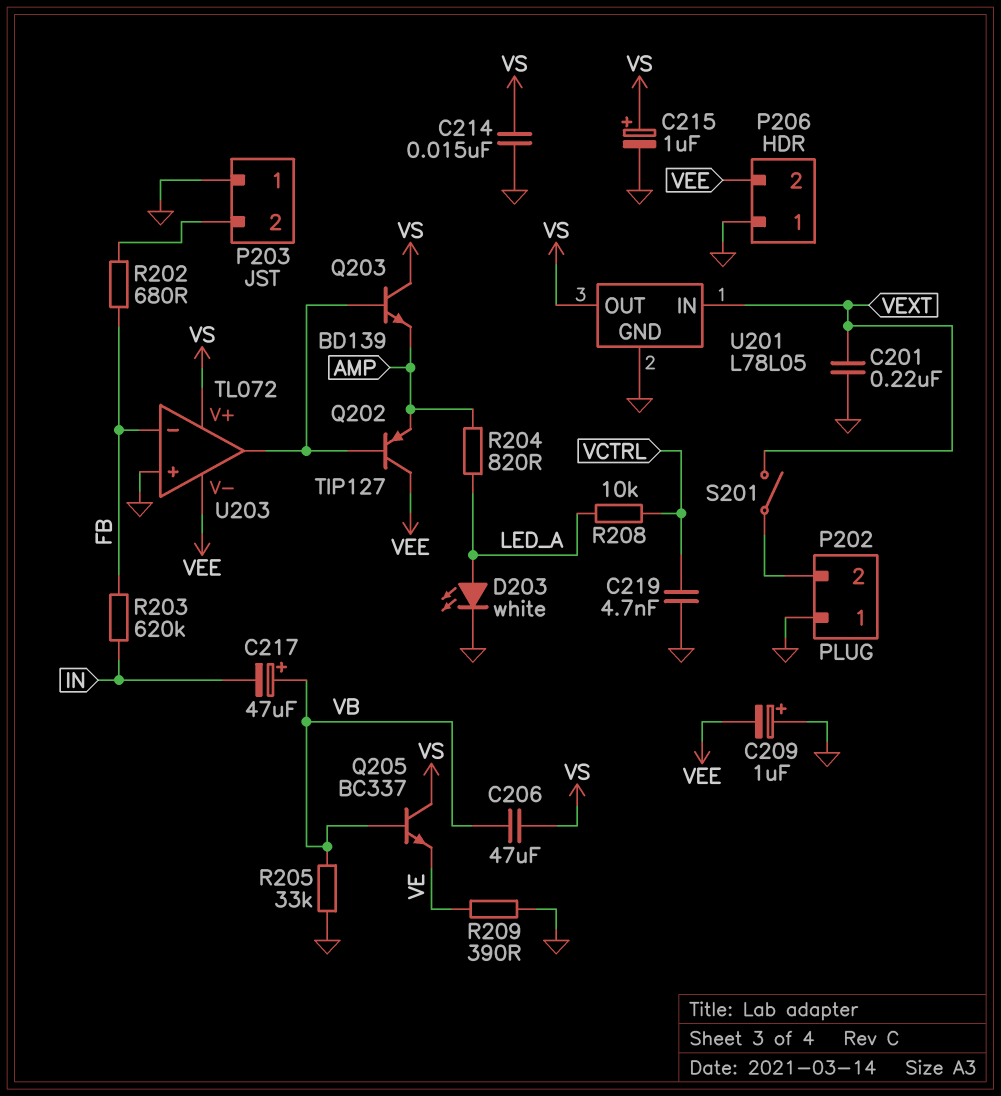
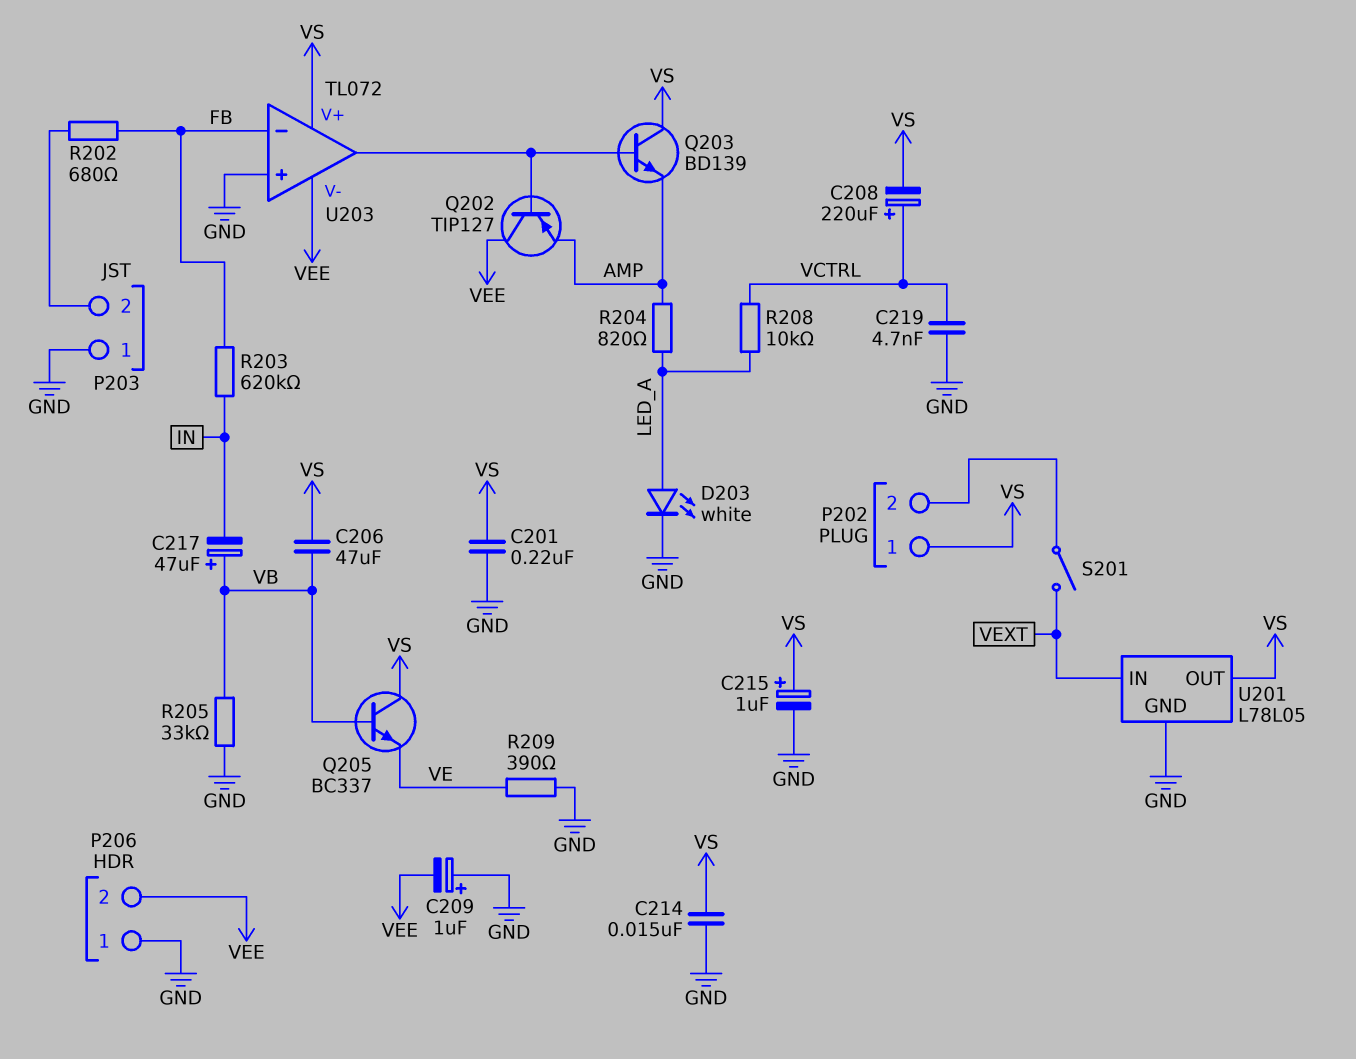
C201: 220nF (GND, VEXT) -> 220nF (GND, VS)
C208: none -> 220uF (plus VCTRL, minus VS)
P202 pin 1: GND -> VS

